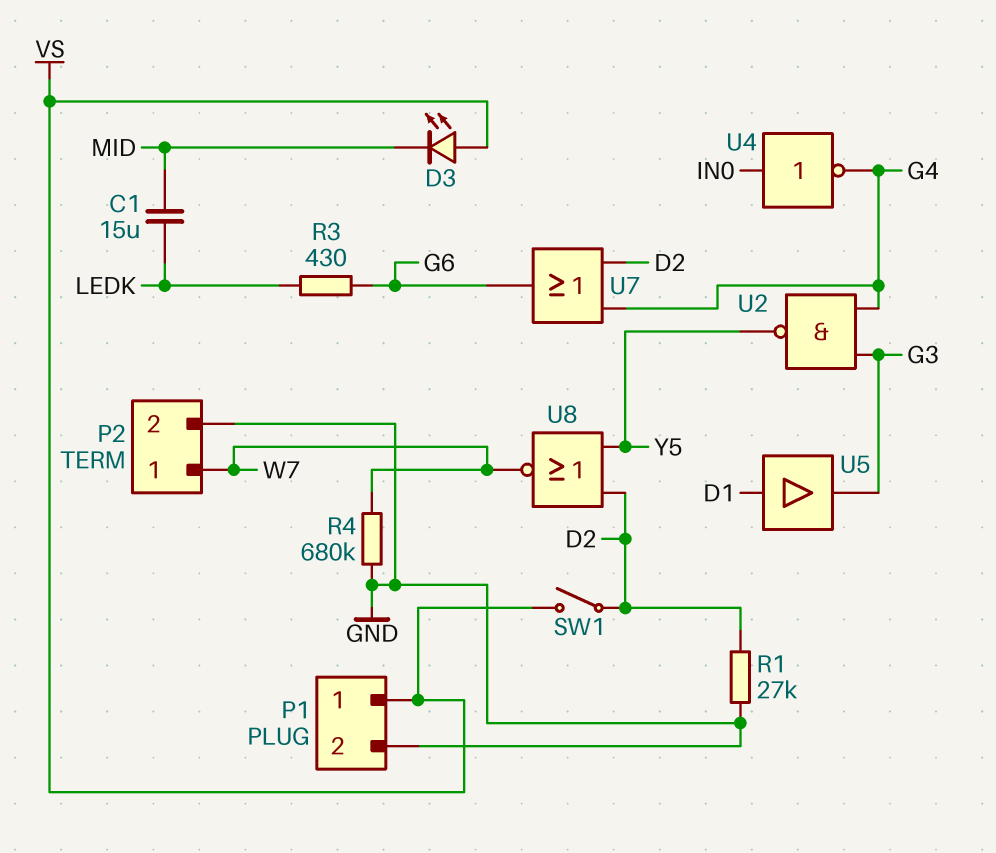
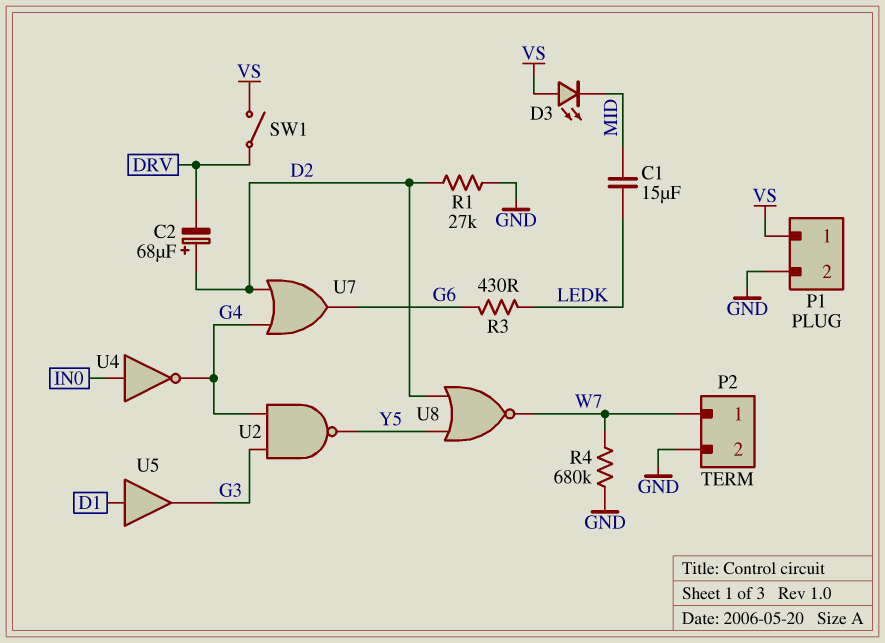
C2: none -> 68uF (plus D2, minus DRV)
SW1: switch (D2, VS) -> switch (DRV, VS)

